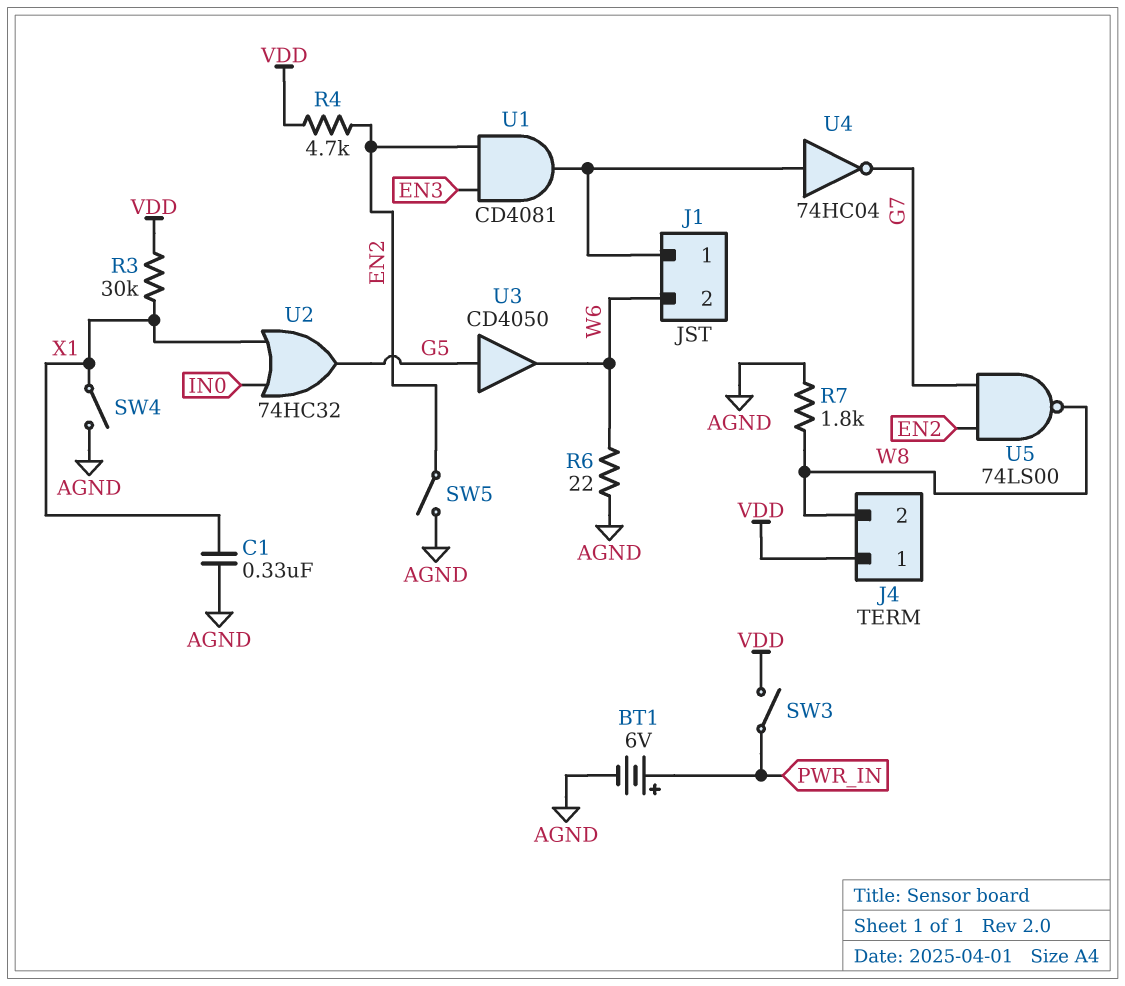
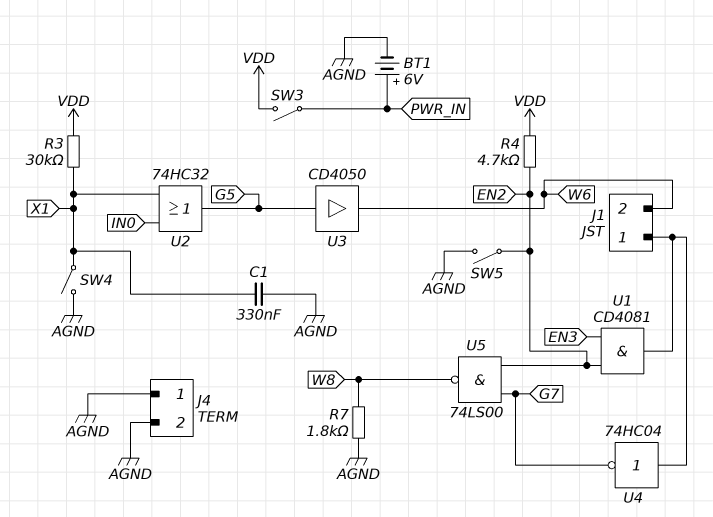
J4 pin 1: VDD -> AGND
J4 pin 2: W8 -> AGND
R6: 22 (AGND, W6) -> none

